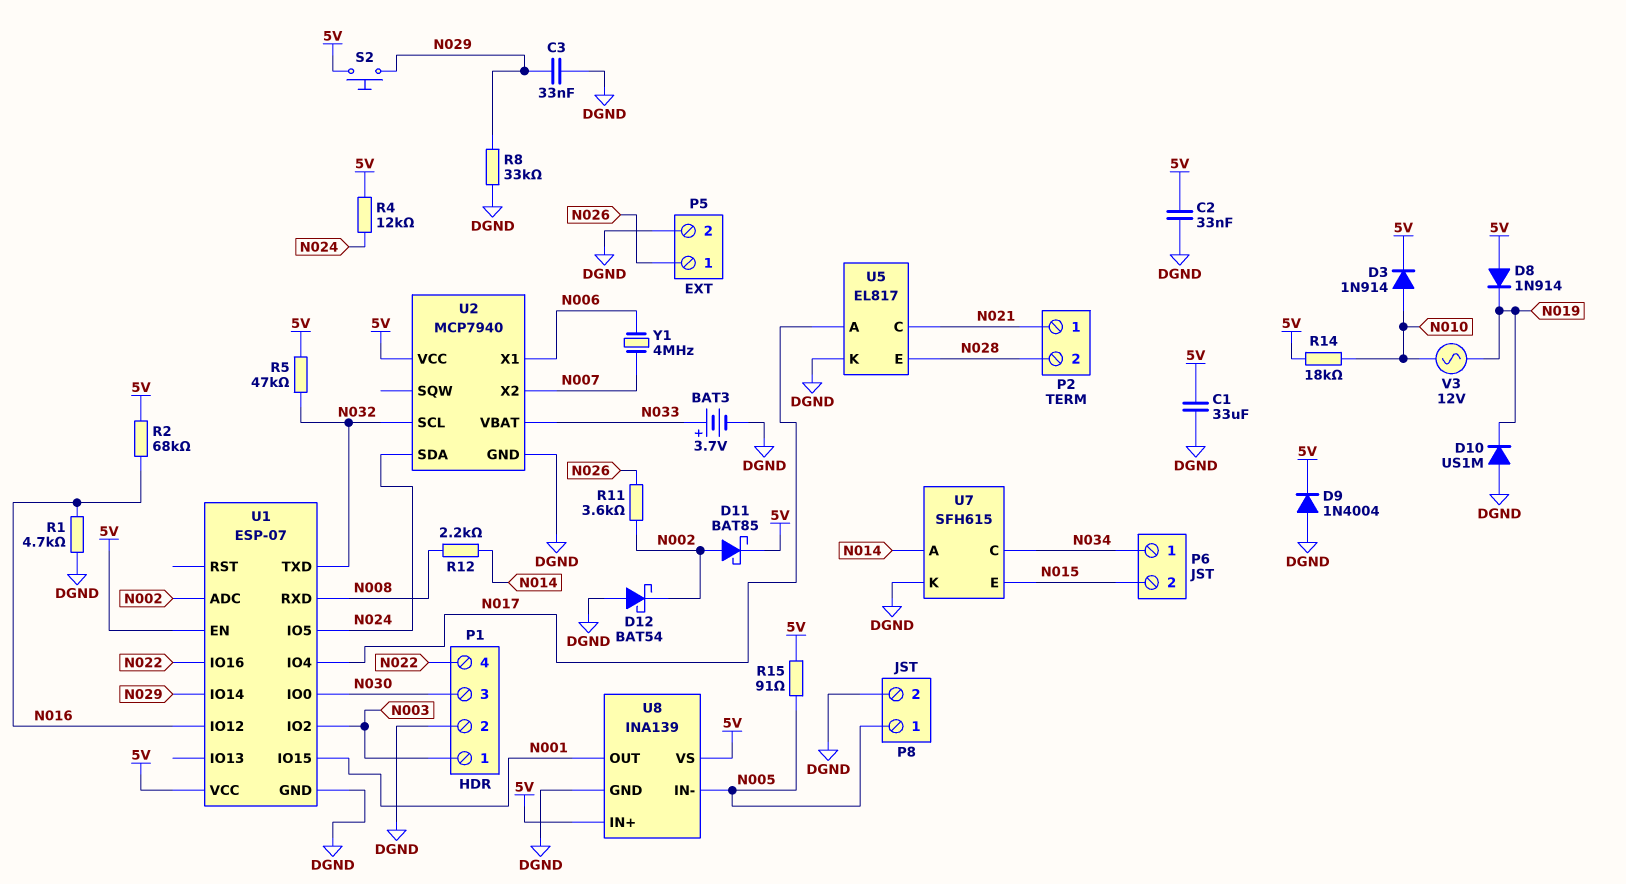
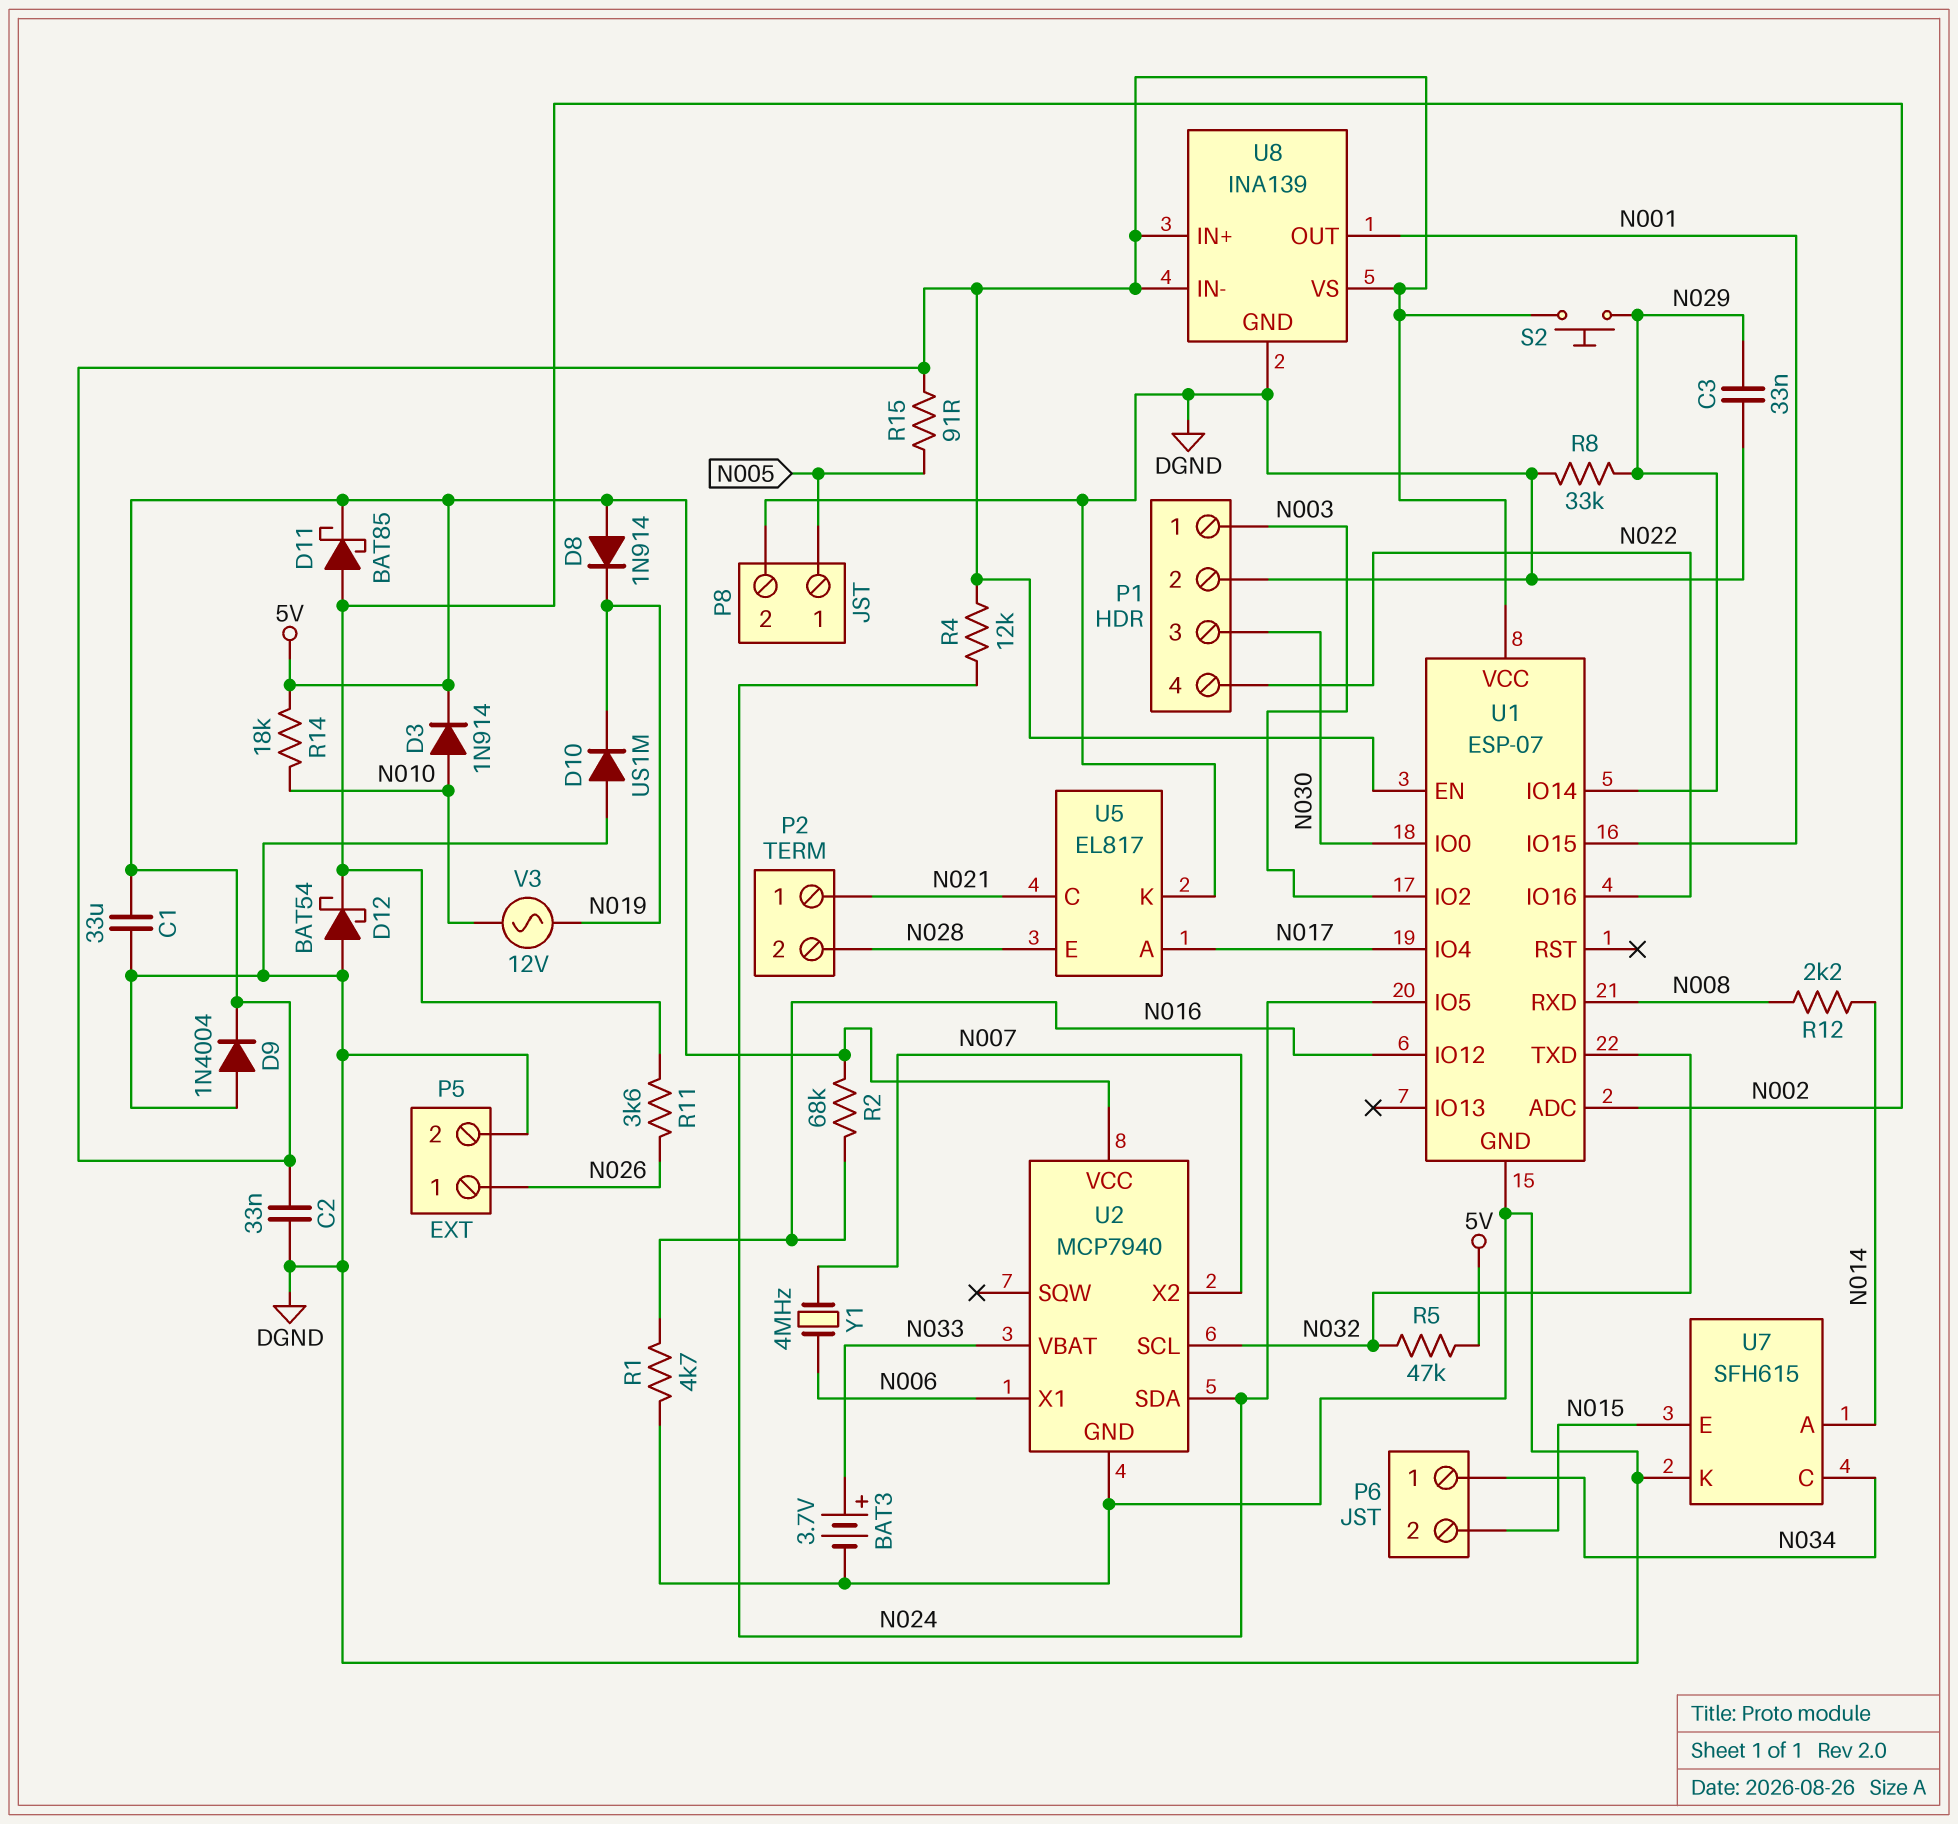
U8 pin IN-: N005 -> 5V

